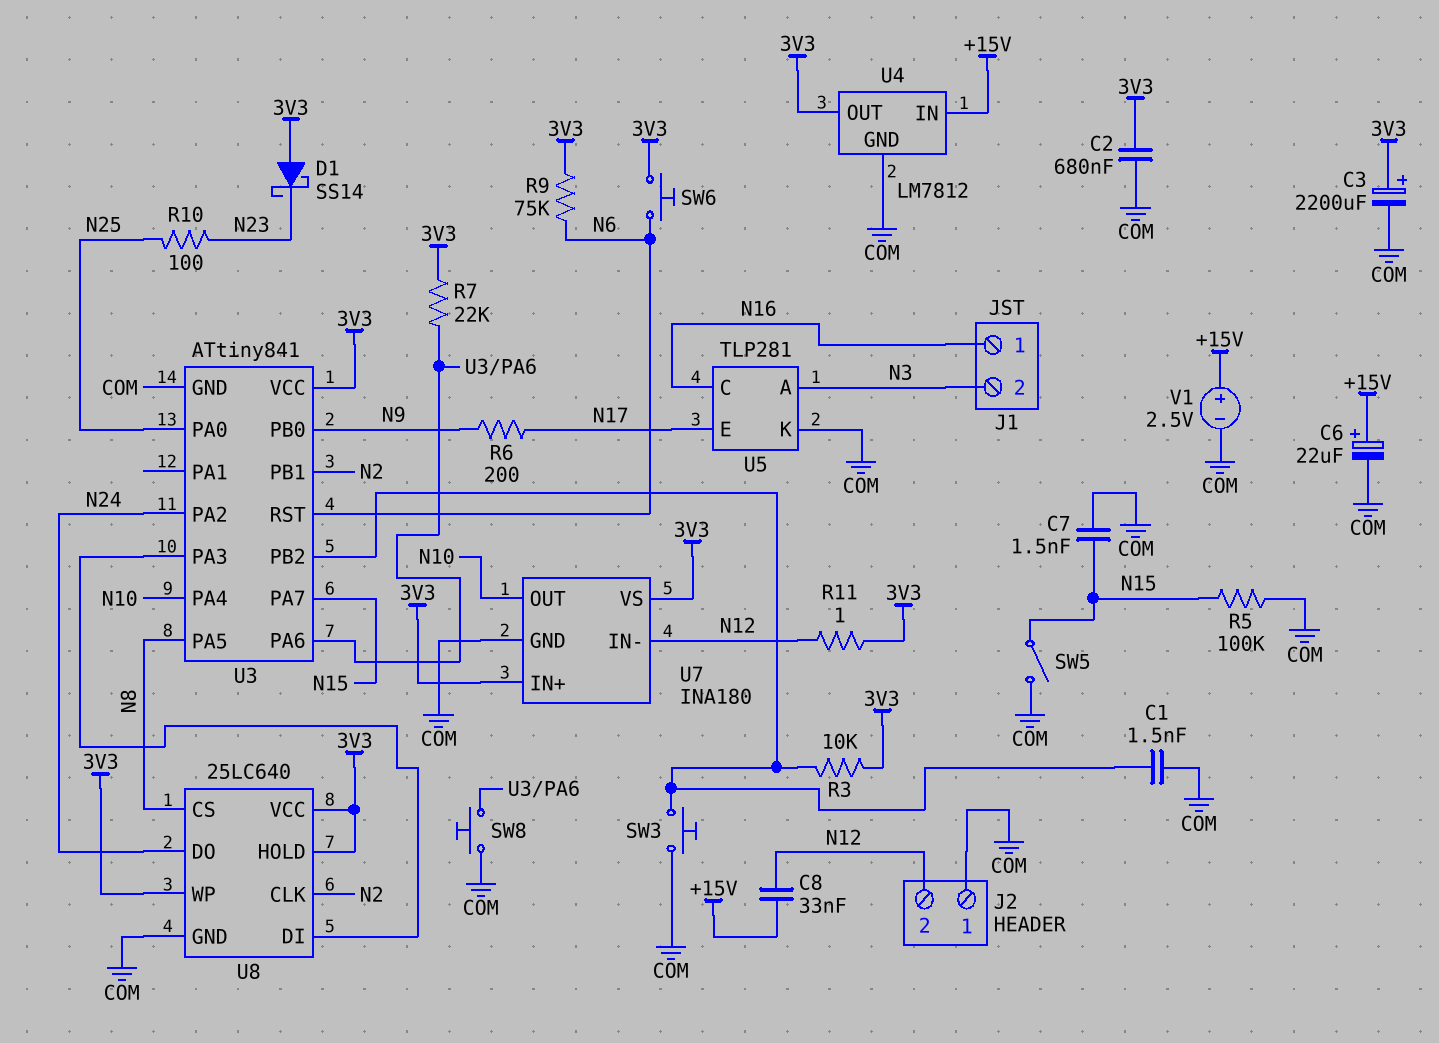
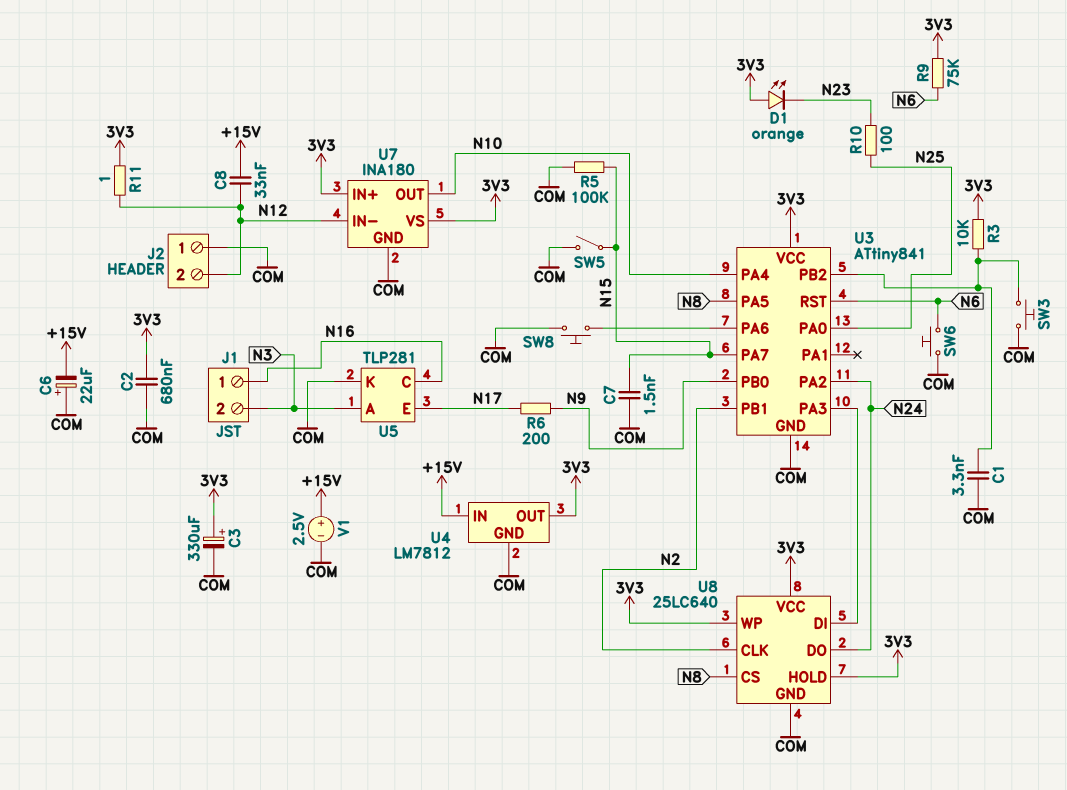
C1: 1.5nF (COM, U3/PB2) -> 3.3nF (COM, U3/PB2)
C3: 2200uF (plus 3V3, minus COM) -> 330uF (plus 3V3, minus COM)
C6: 22uF (plus +15V, minus COM) -> 22uF (plus COM, minus +15V)
D1: schottky SS14 (A 3V3, K N23) -> LED orange (A 3V3, K N23)
R7: 22k (3V3, U3/PA6) -> none
SW6: button (3V3, N6) -> button (COM, N6)

